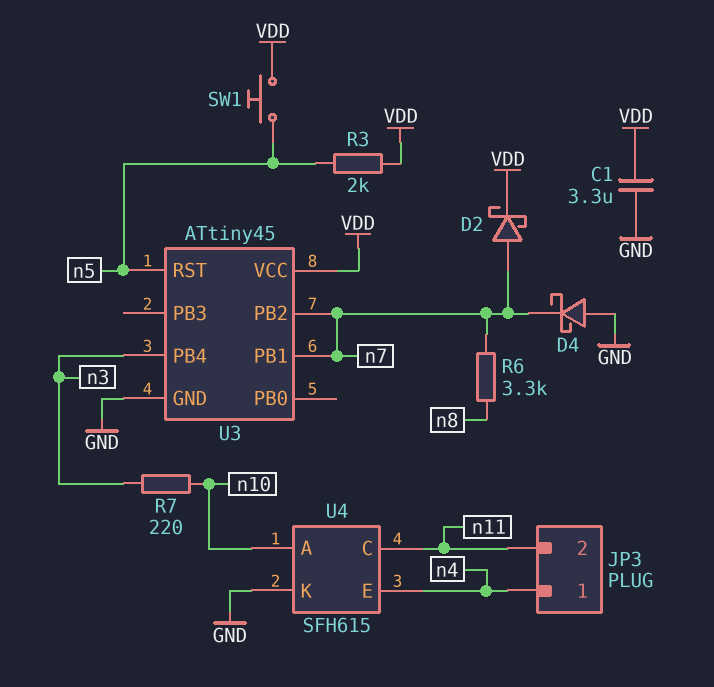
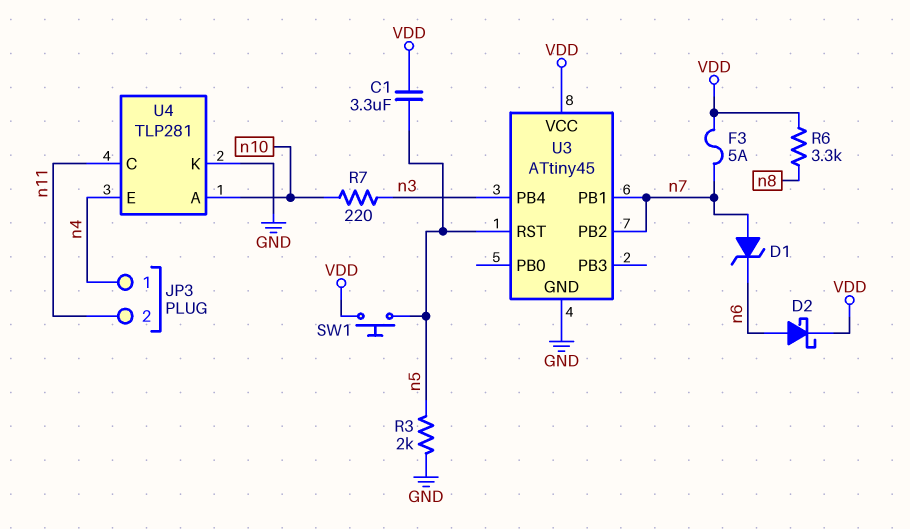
C1: 3.3uF (GND, VDD) -> 3.3uF (VDD, n5)
D1: none -> zener (A n7, K n6)
D2: schottky (A n7, K VDD) -> schottky (A n6, K VDD)
D4: schottky (A GND, K n7) -> none
F3: none -> 5A (VDD, n7)
R3: 2k (VDD, n5) -> 2k (GND, n5)
R6: 3.3k (n7, n8) -> 3.3k (VDD, n8)
U4: SFH615 -> TLP281

